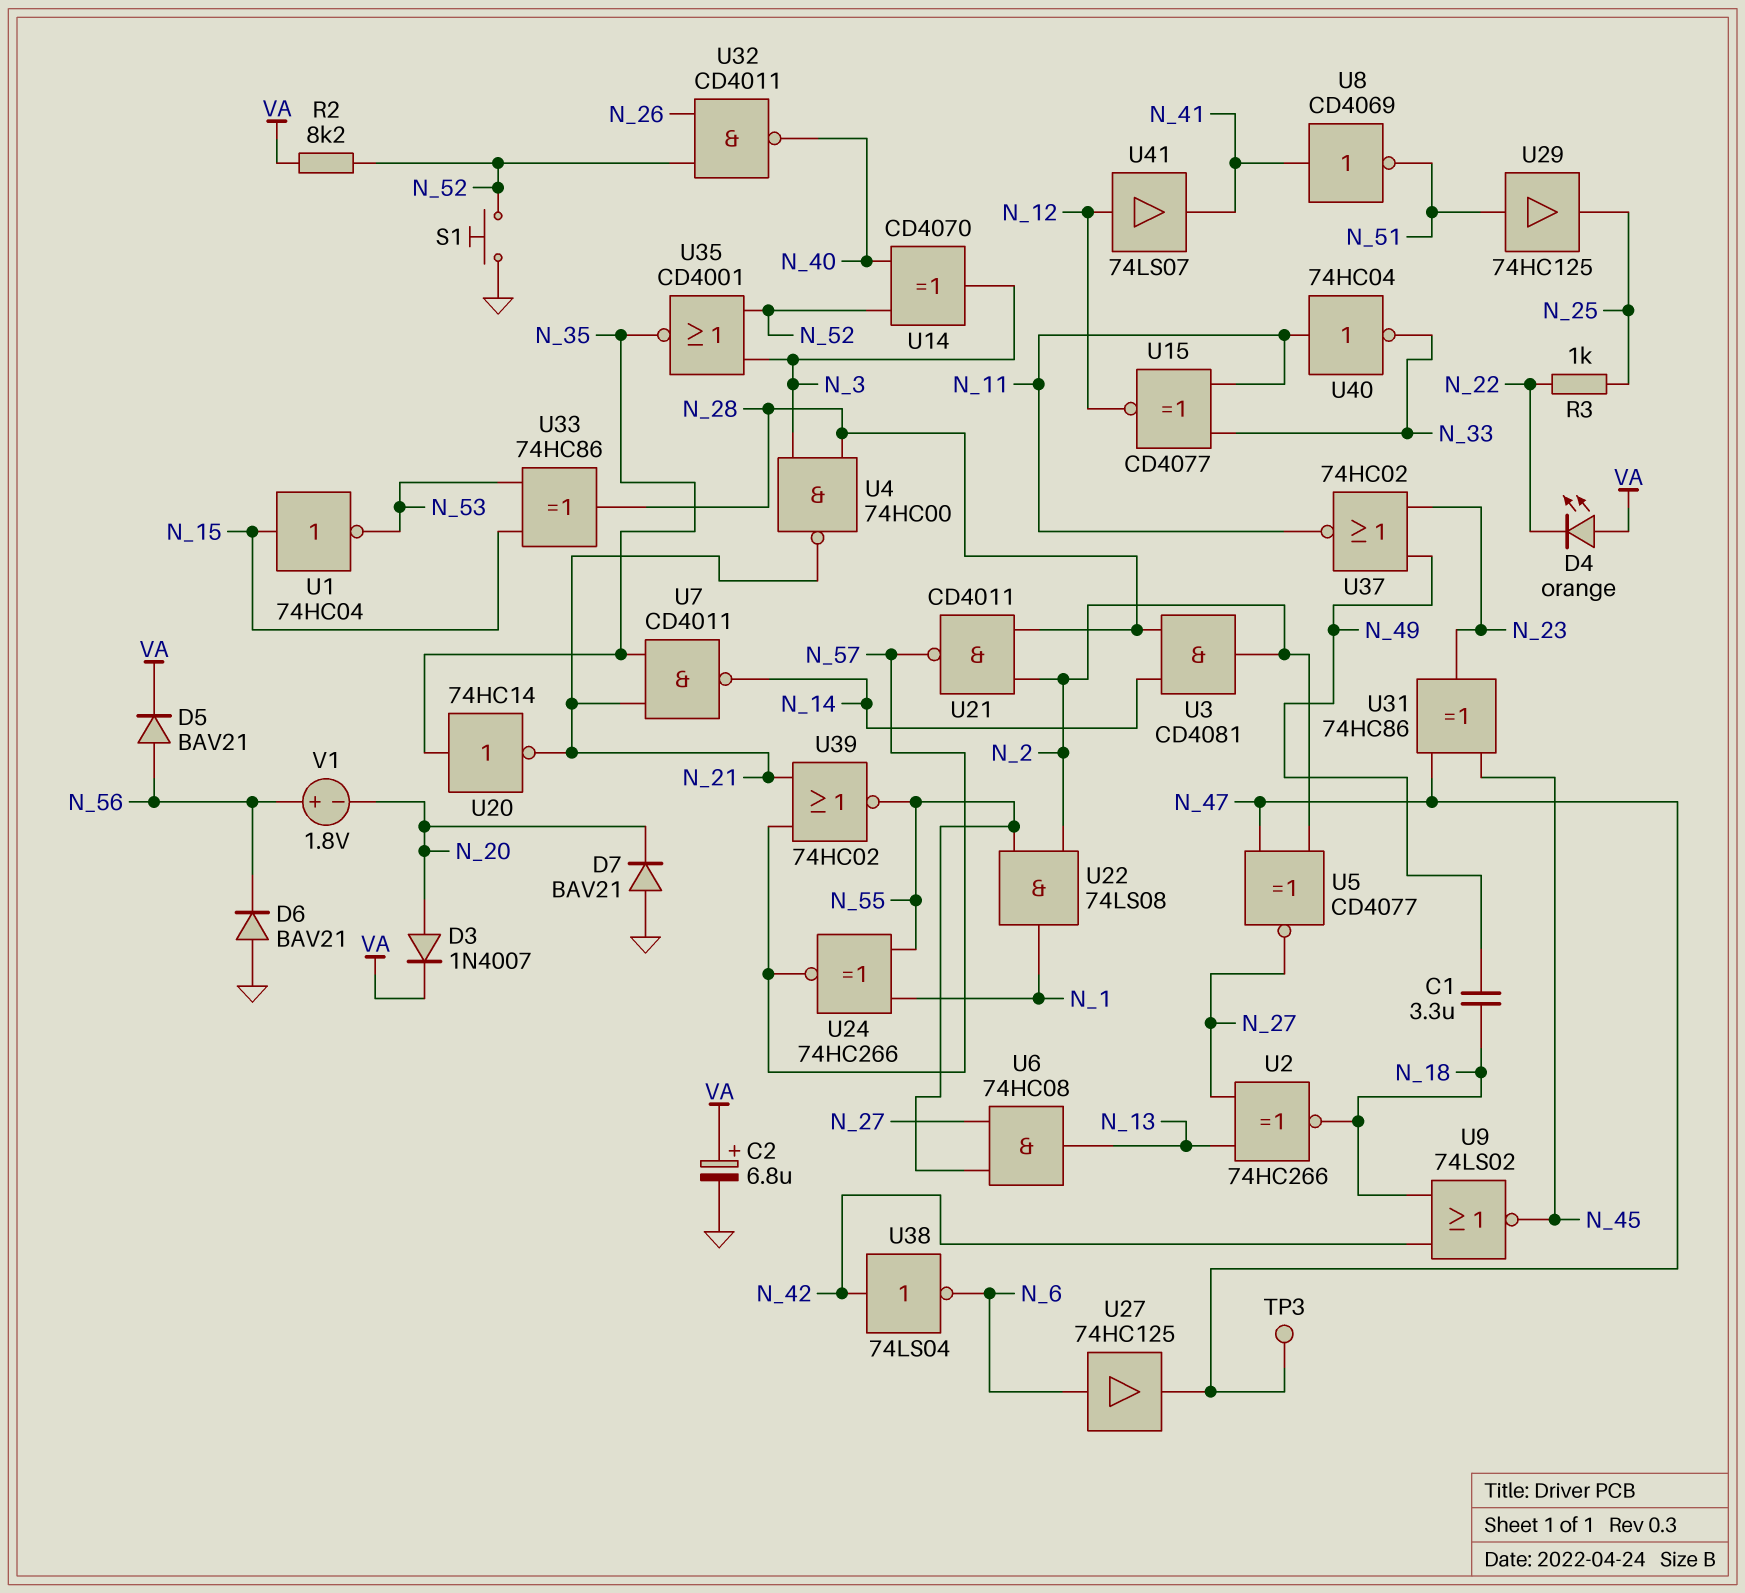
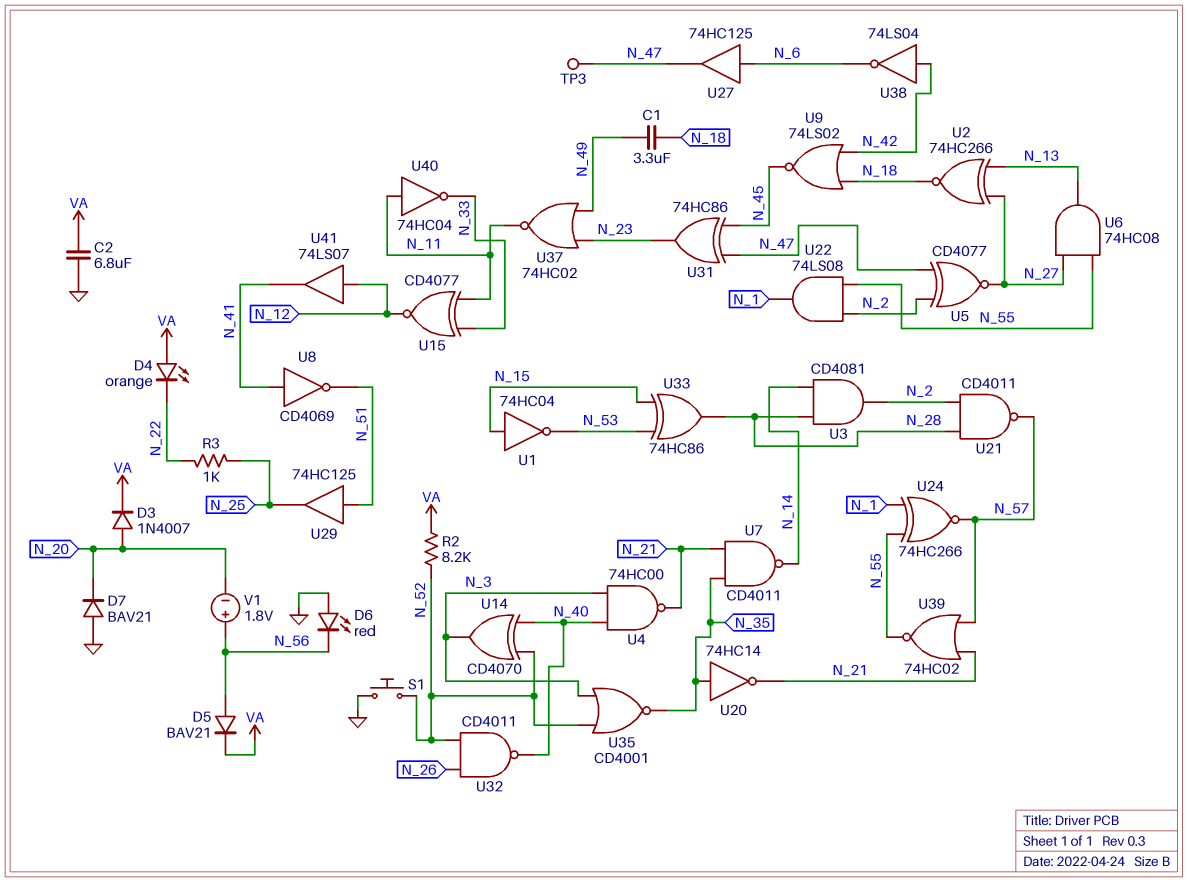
C2: 6.8uF (plus VA, minus GND) -> 6.8uF (GND, VA)
D6: diode BAV21 (A GND, K N_56) -> LED red (A GND, K N_56)
U4: NAND 74HC00 (in N_3, in N_28, out N_21) -> NAND 74HC00 (in N_3, in N_40, out N_21)

